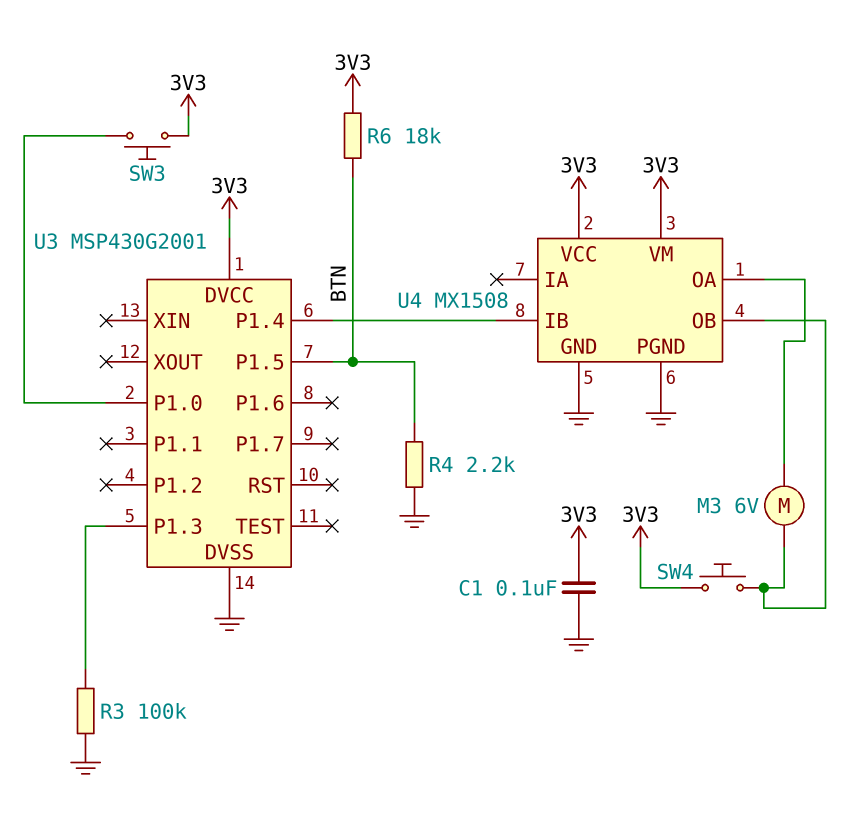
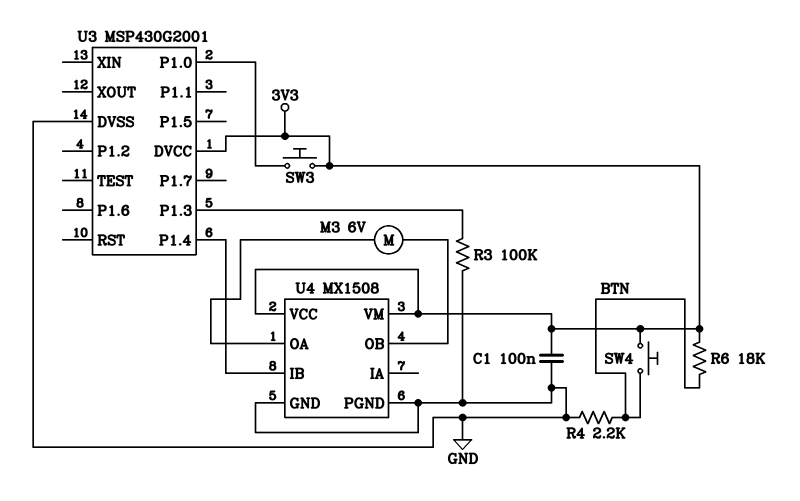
SW4: button (3V3, U4/OB) -> button (3V3, BTN)
U3 pin P1.5: BTN -> none

